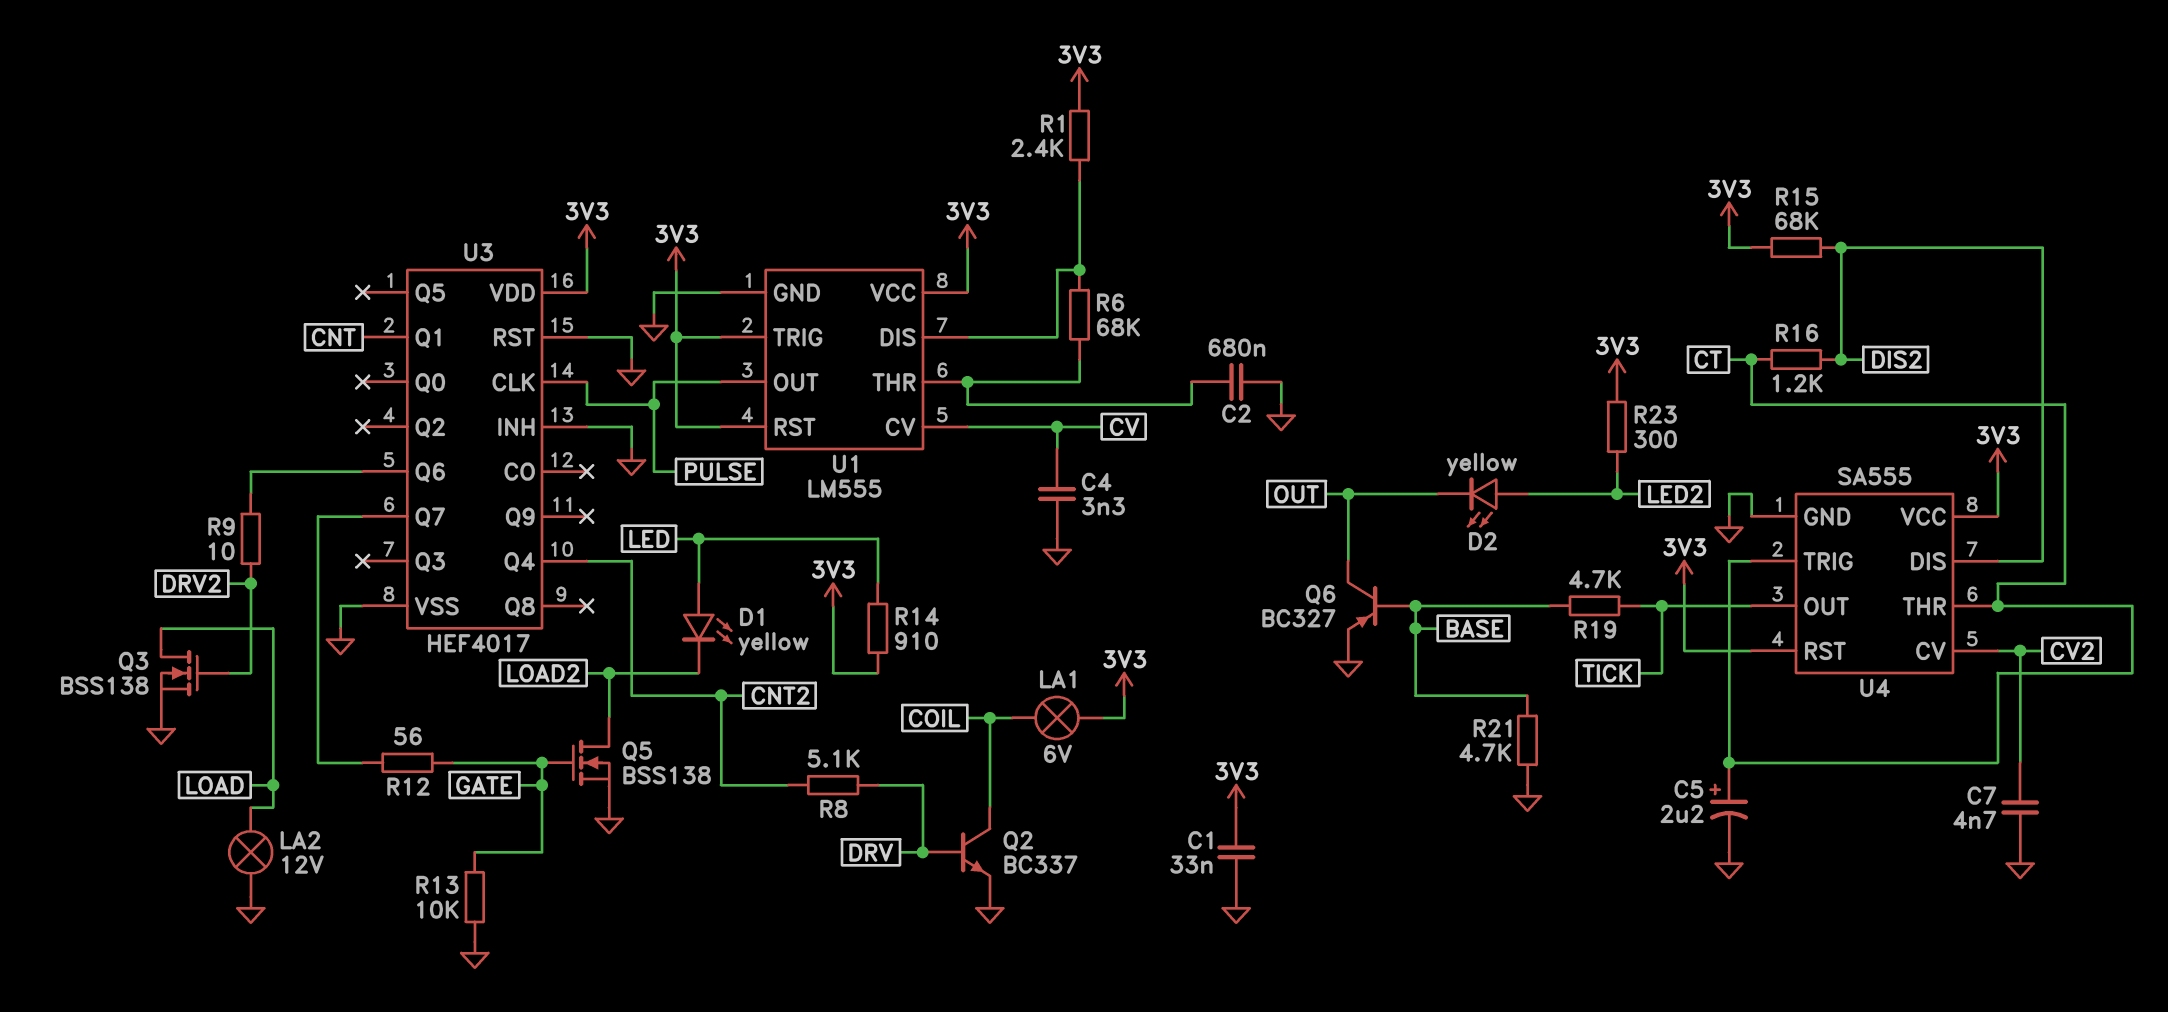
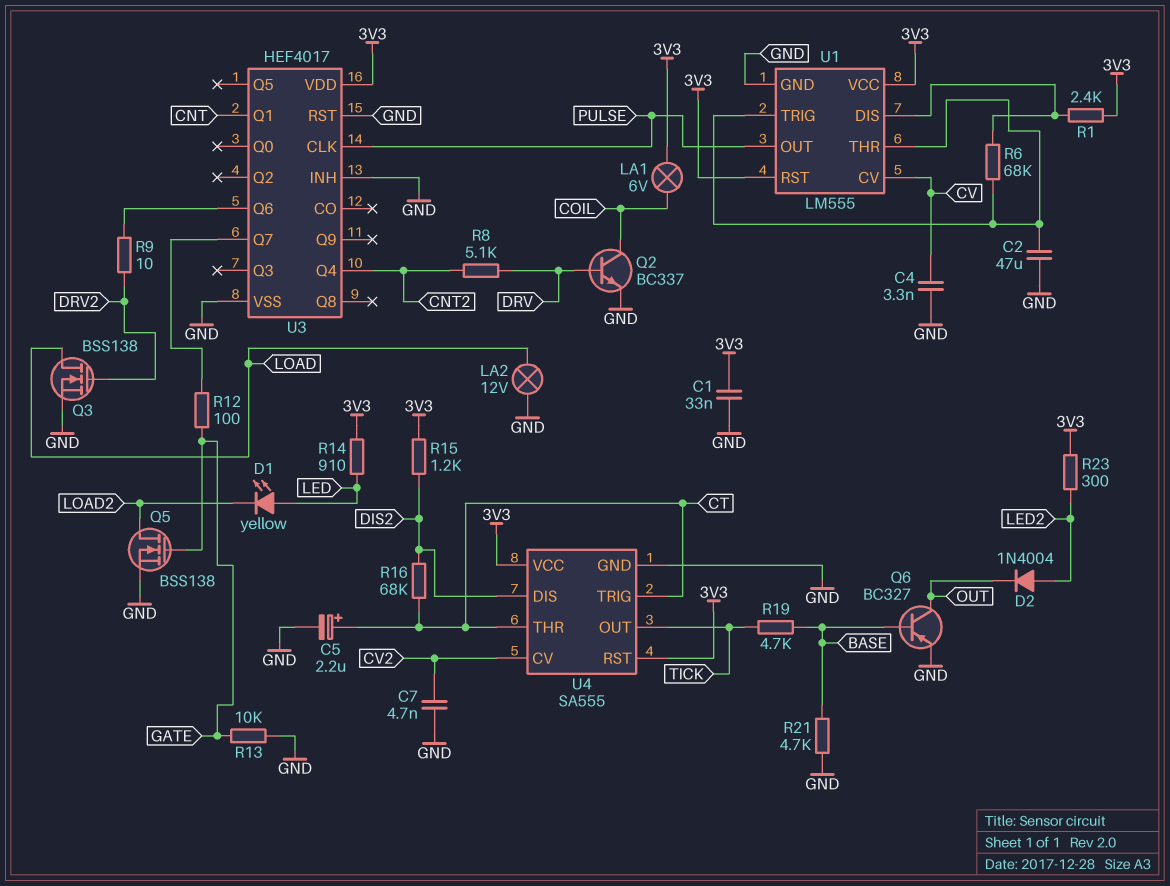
C2: 680nF (GND, U1/THR) -> 47uF (GND, U1/THR)
D2: LED yellow (A LED2, K OUT) -> diode 1N4004 (A LED2, K OUT)
R12: 56 (GATE, U3/Q7) -> 100 (GATE, U3/Q7)
R15: 68k (3V3, DIS2) -> 1.2k (3V3, DIS2)
R16: 1.2k (CT, DIS2) -> 68k (CT, DIS2)
U1 pin TRIG: 3V3 -> U1/THR

